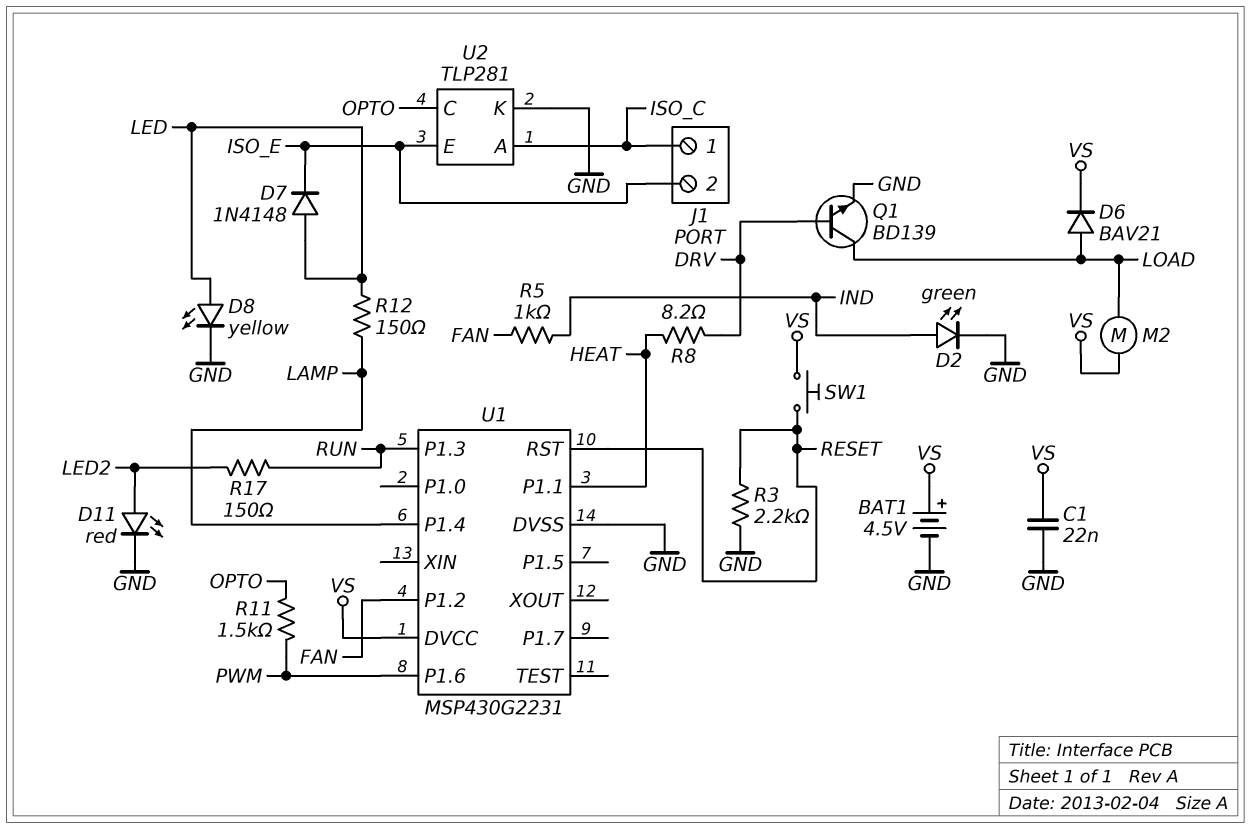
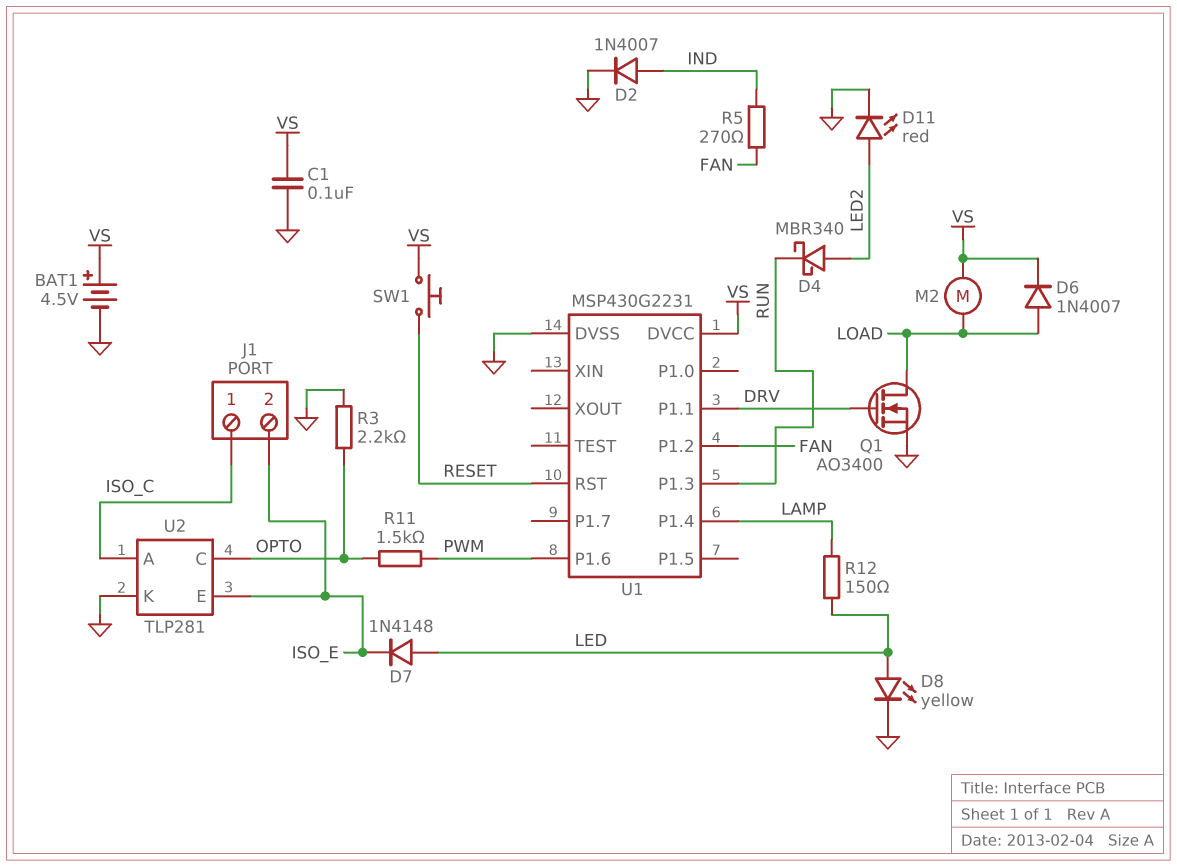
C1: 22nF (GND, VS) -> 100nF (GND, VS)
D2: LED green (A IND, K GND) -> diode 1N4007 (A IND, K GND)
D4: none -> schottky MBR340 (A LED2, K RUN)
D6: diode BAV21 (A LOAD, K VS) -> diode 1N4007 (A LOAD, K VS)
Q1: NPN BD139 (B DRV, C LOAD, E GND) -> NMOS AO3400 (G DRV, D LOAD, S GND)
R3: 2.2k (GND, RESET) -> 2.2k (GND, OPTO)
R5: 1k (FAN, IND) -> 270 (FAN, IND)
R8: 8.2 (DRV, HEAT) -> none
R17: 150 (LED2, RUN) -> none
U1 pin P1.1: HEAT -> DRV

